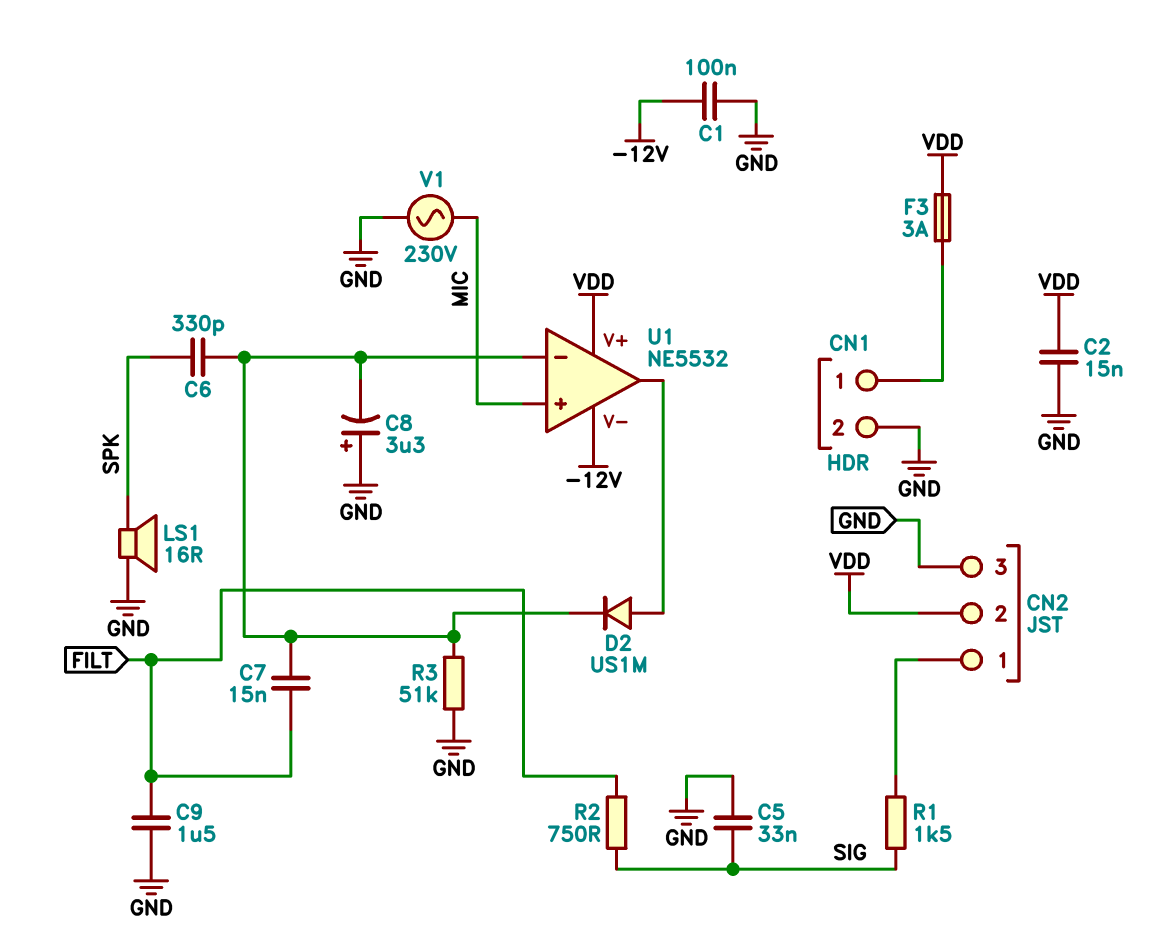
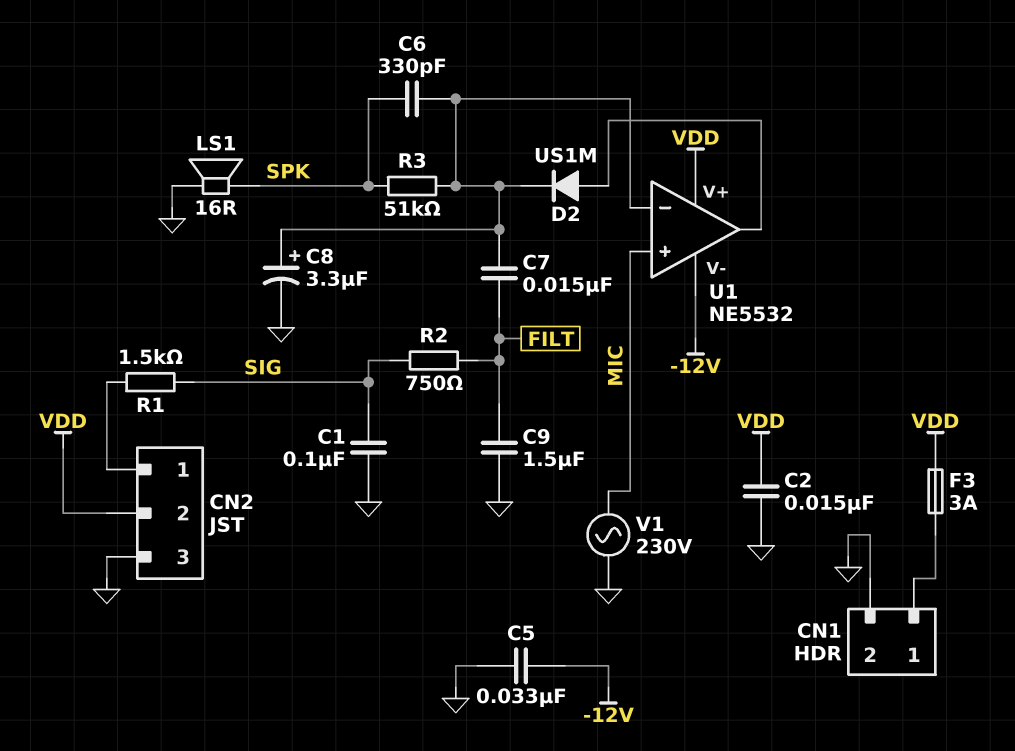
C1: 100nF (-12V, GND) -> 100nF (GND, SIG)
C5: 33nF (GND, SIG) -> 33nF (-12V, GND)
C8: 3.3uF (plus GND, minus U1/in-) -> 3.3uF (plus U1/in-, minus GND)
R3: 51k (GND, U1/in-) -> 51k (SPK, U1/in-)

